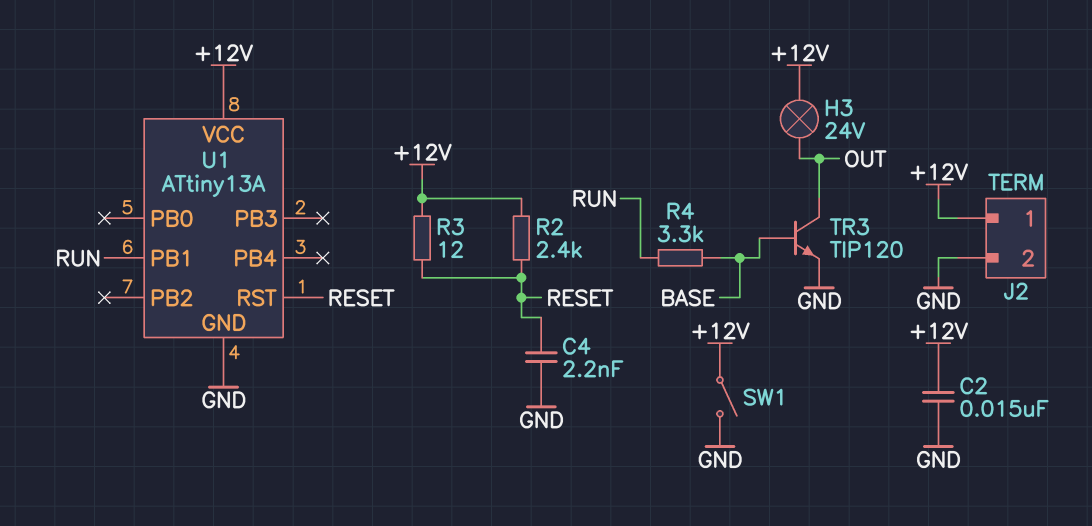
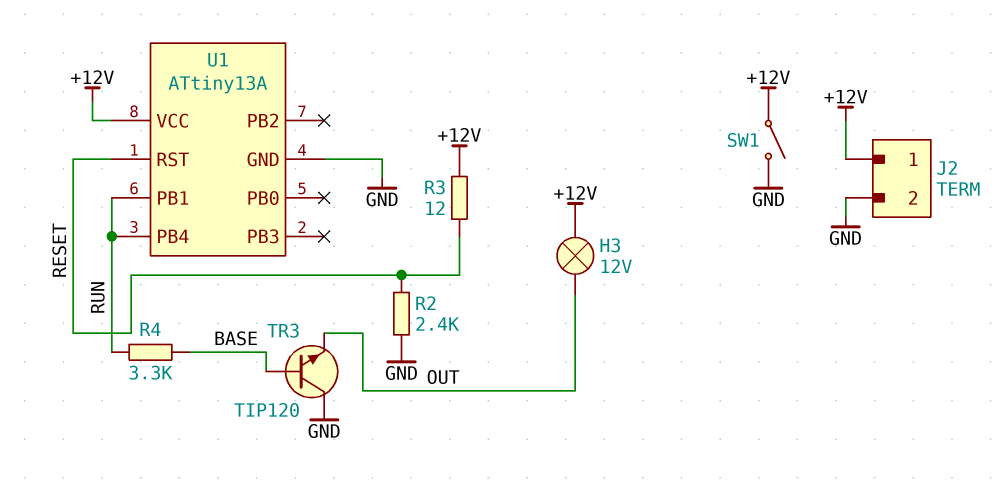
C2: 15nF (+12V, GND) -> none
C4: 2.2nF (GND, RESET) -> none
H3: lamp 24V (+12V, OUT) -> lamp 12V (+12V, OUT)
R2: 2.4k (+12V, RESET) -> 2.4k (GND, RESET)
TR3: NPN TIP120 (B BASE, C OUT, E GND) -> NPN TIP120 (B BASE, C GND, E OUT)
U1 pin PB4: none -> RUN

